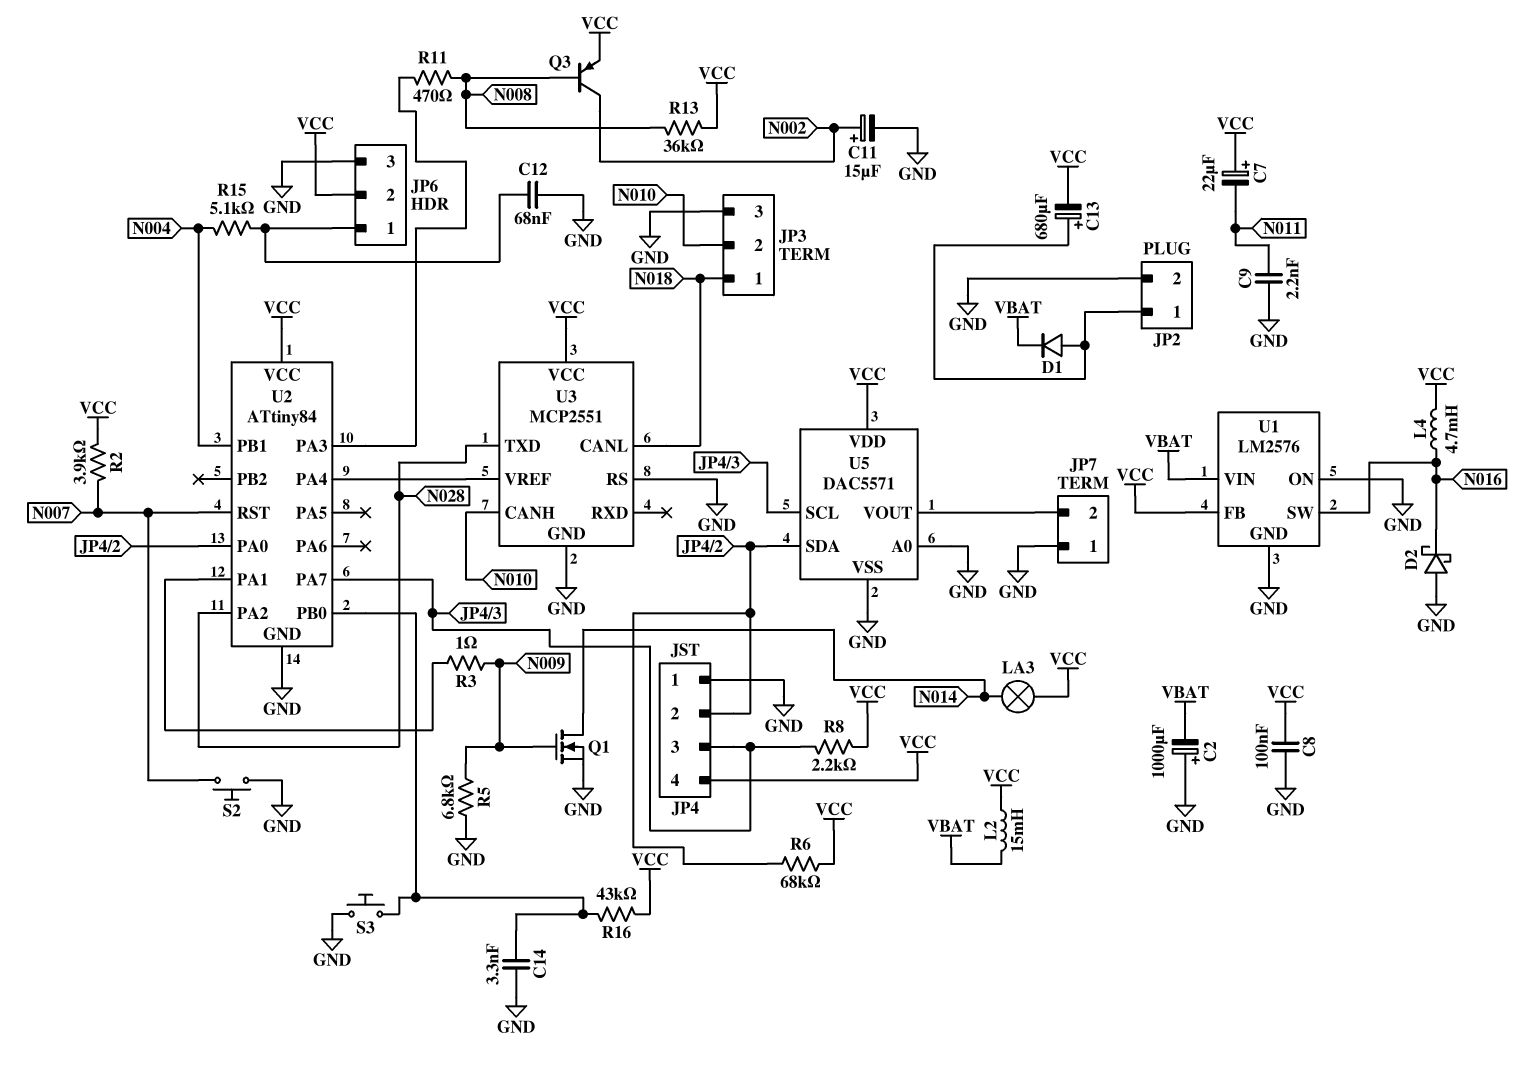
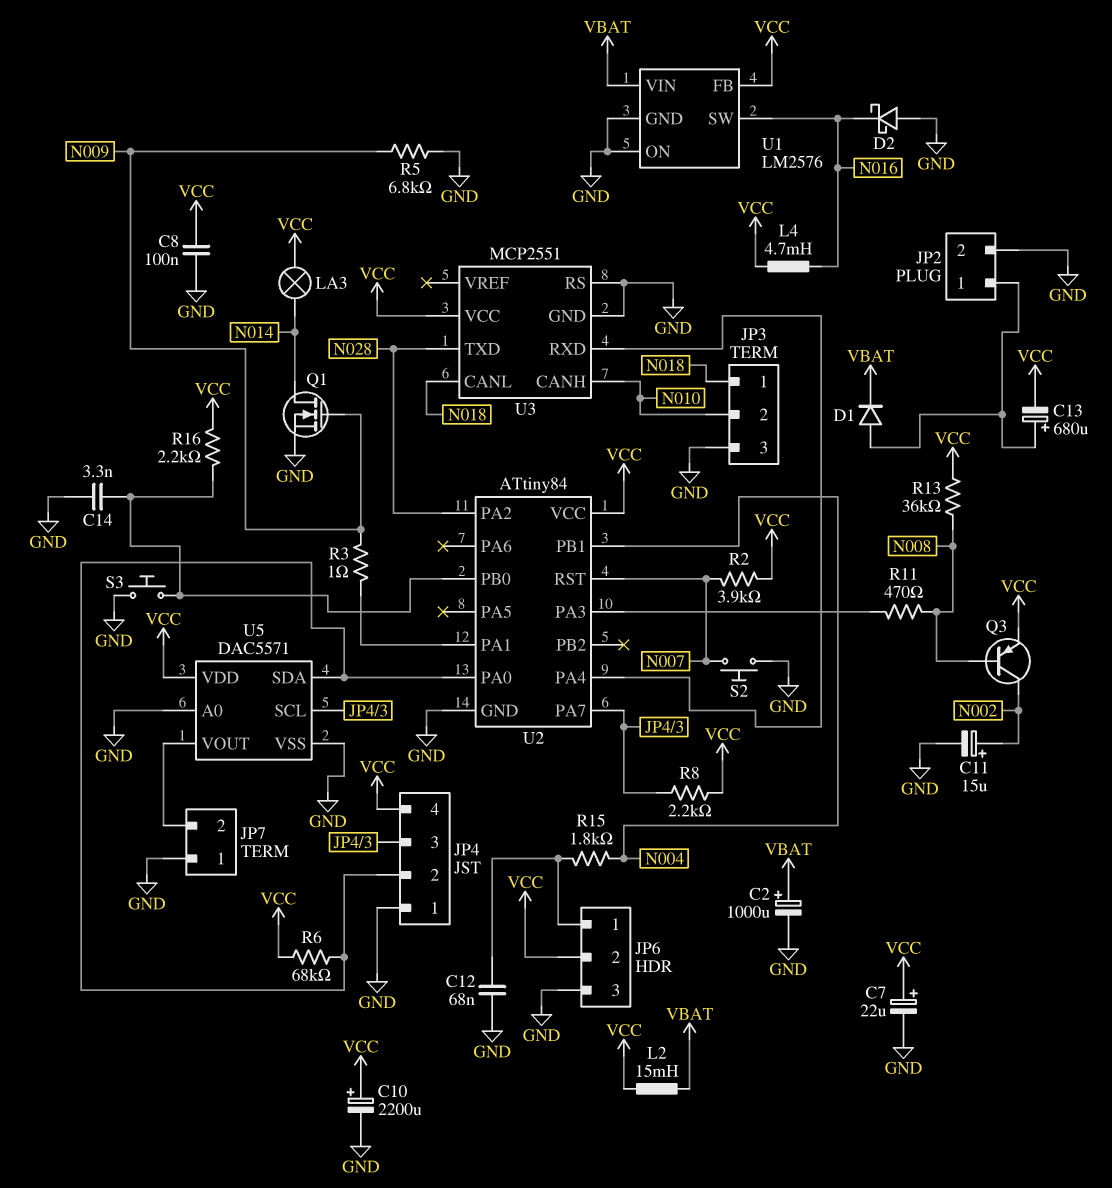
C2: 1000uF (plus GND, minus VBAT) -> 1000uF (plus VBAT, minus GND)
C7: 22uF (plus VCC, minus N011) -> 22uF (plus VCC, minus GND)
C9: 2.2nF (GND, N011) -> none
C10: none -> 2200uF (plus VCC, minus GND)
R15: 5.1k (JP6/1, N004) -> 1.8k (JP6/1, N004)
R16: 43k (U2/PB0, VCC) -> 2.2k (U2/PB0, VCC)
U3 pin RXD: none -> U2/PA4
U3 pin VREF: U2/PA4 -> none

